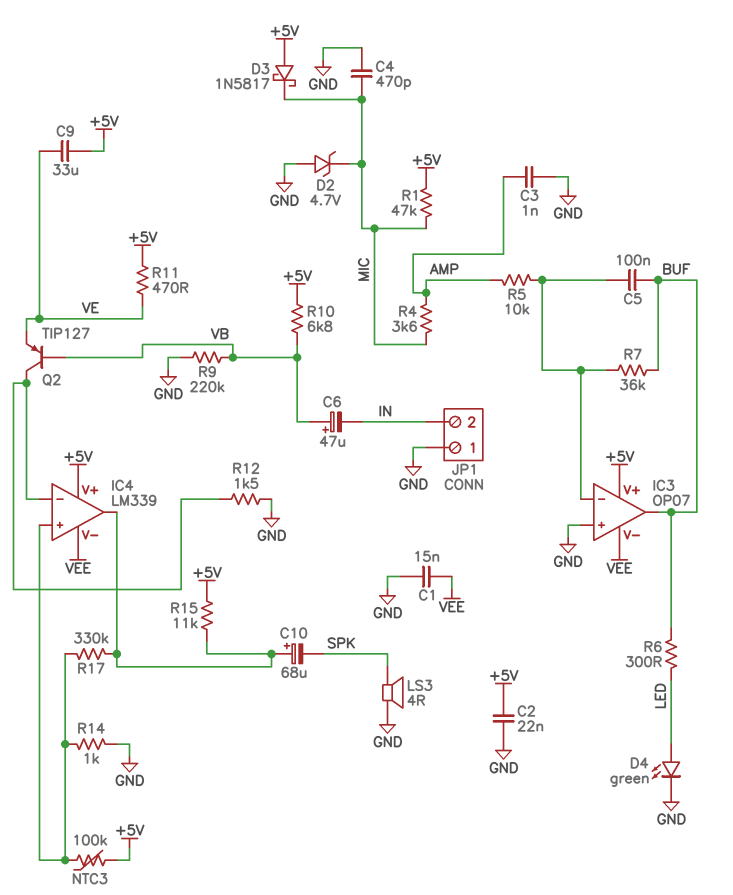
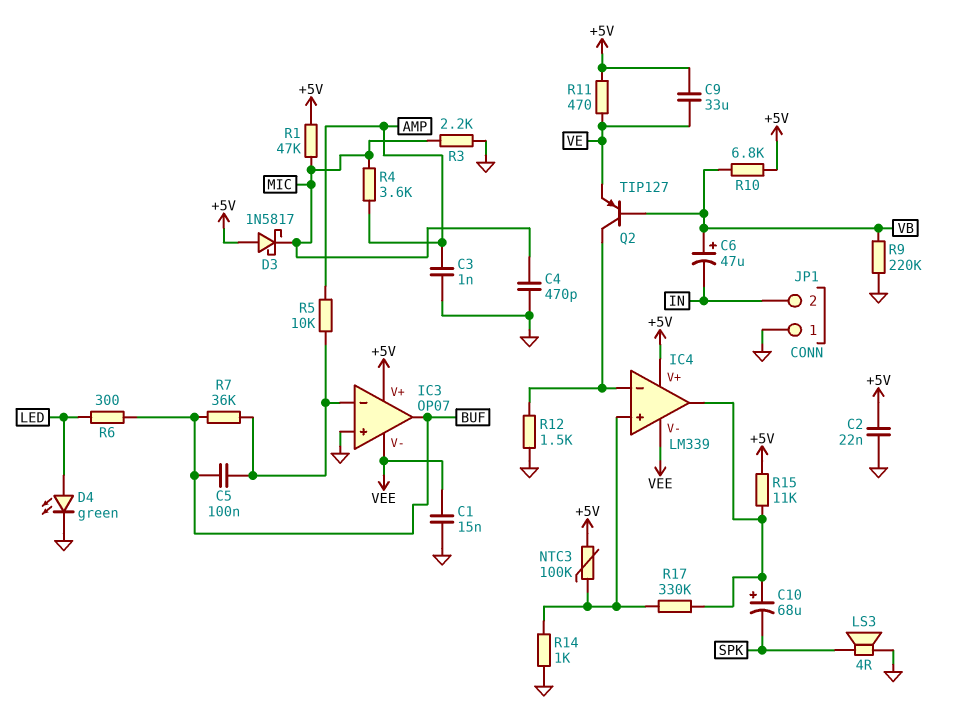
D2: zener 4.7V (A GND, K MIC) -> none
R3: none -> 2.2k (GND, MIC)

